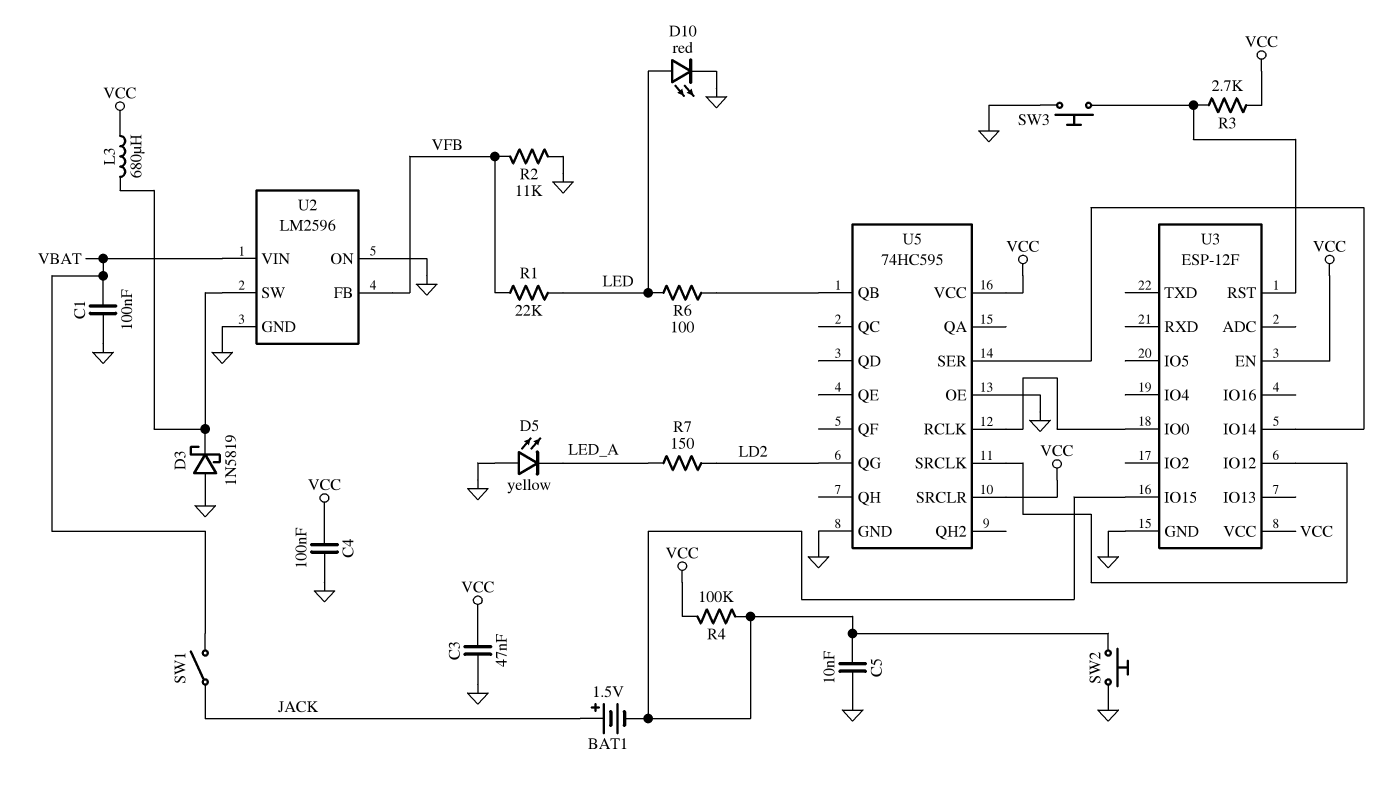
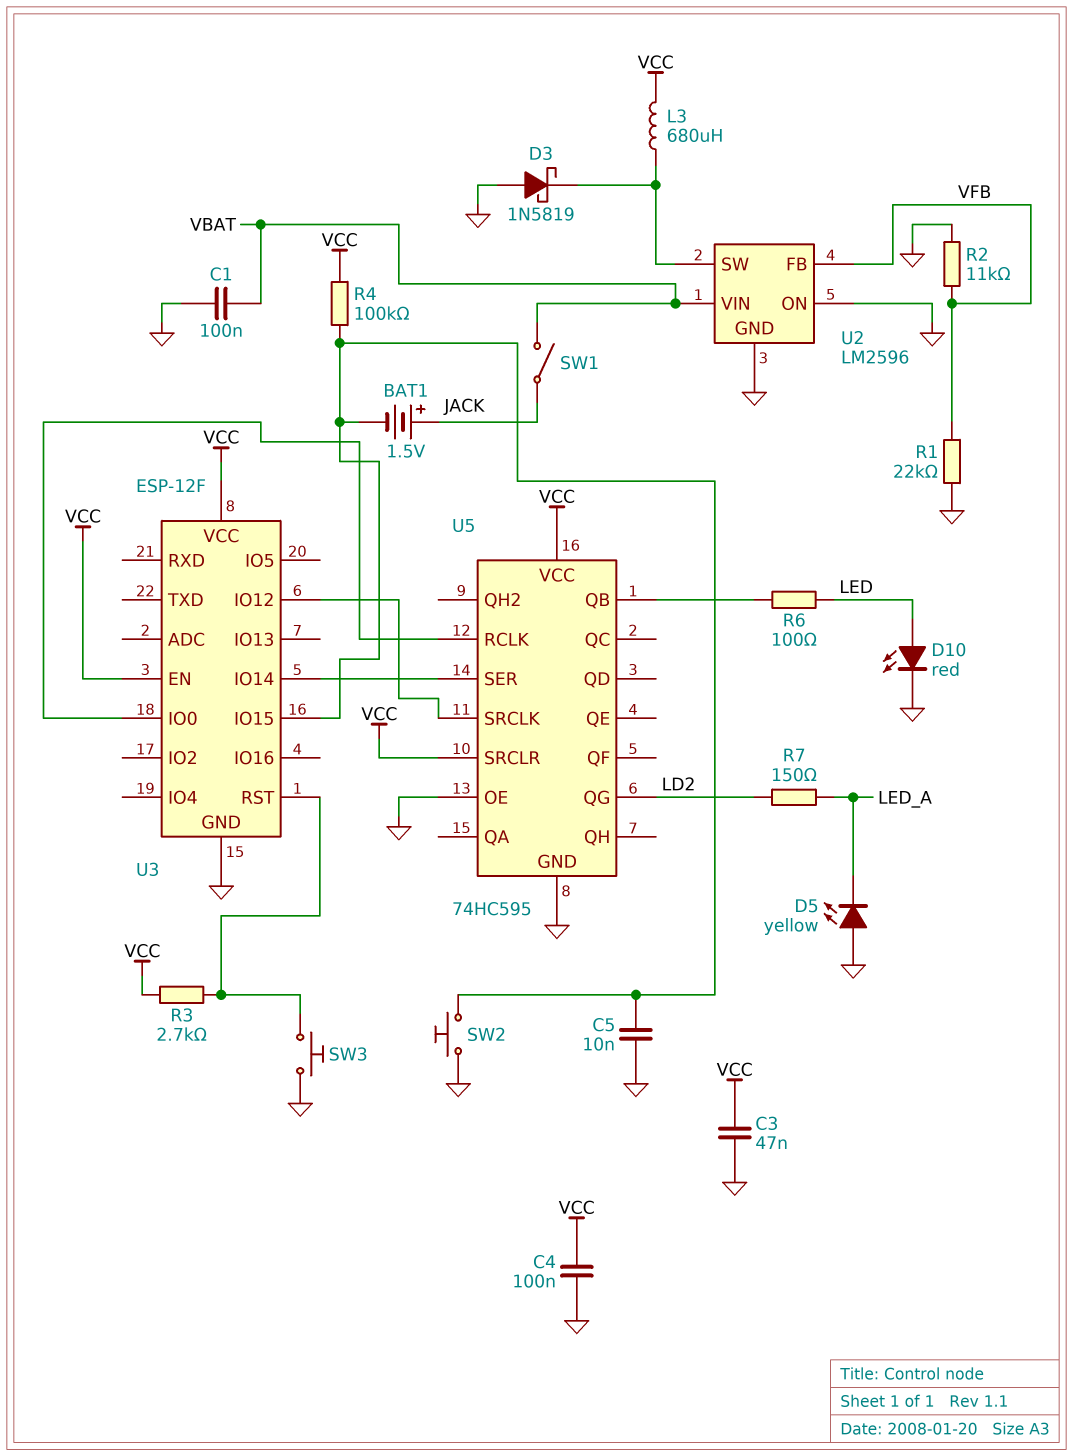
R1: 22k (LED, VFB) -> 22k (GND, VFB)

